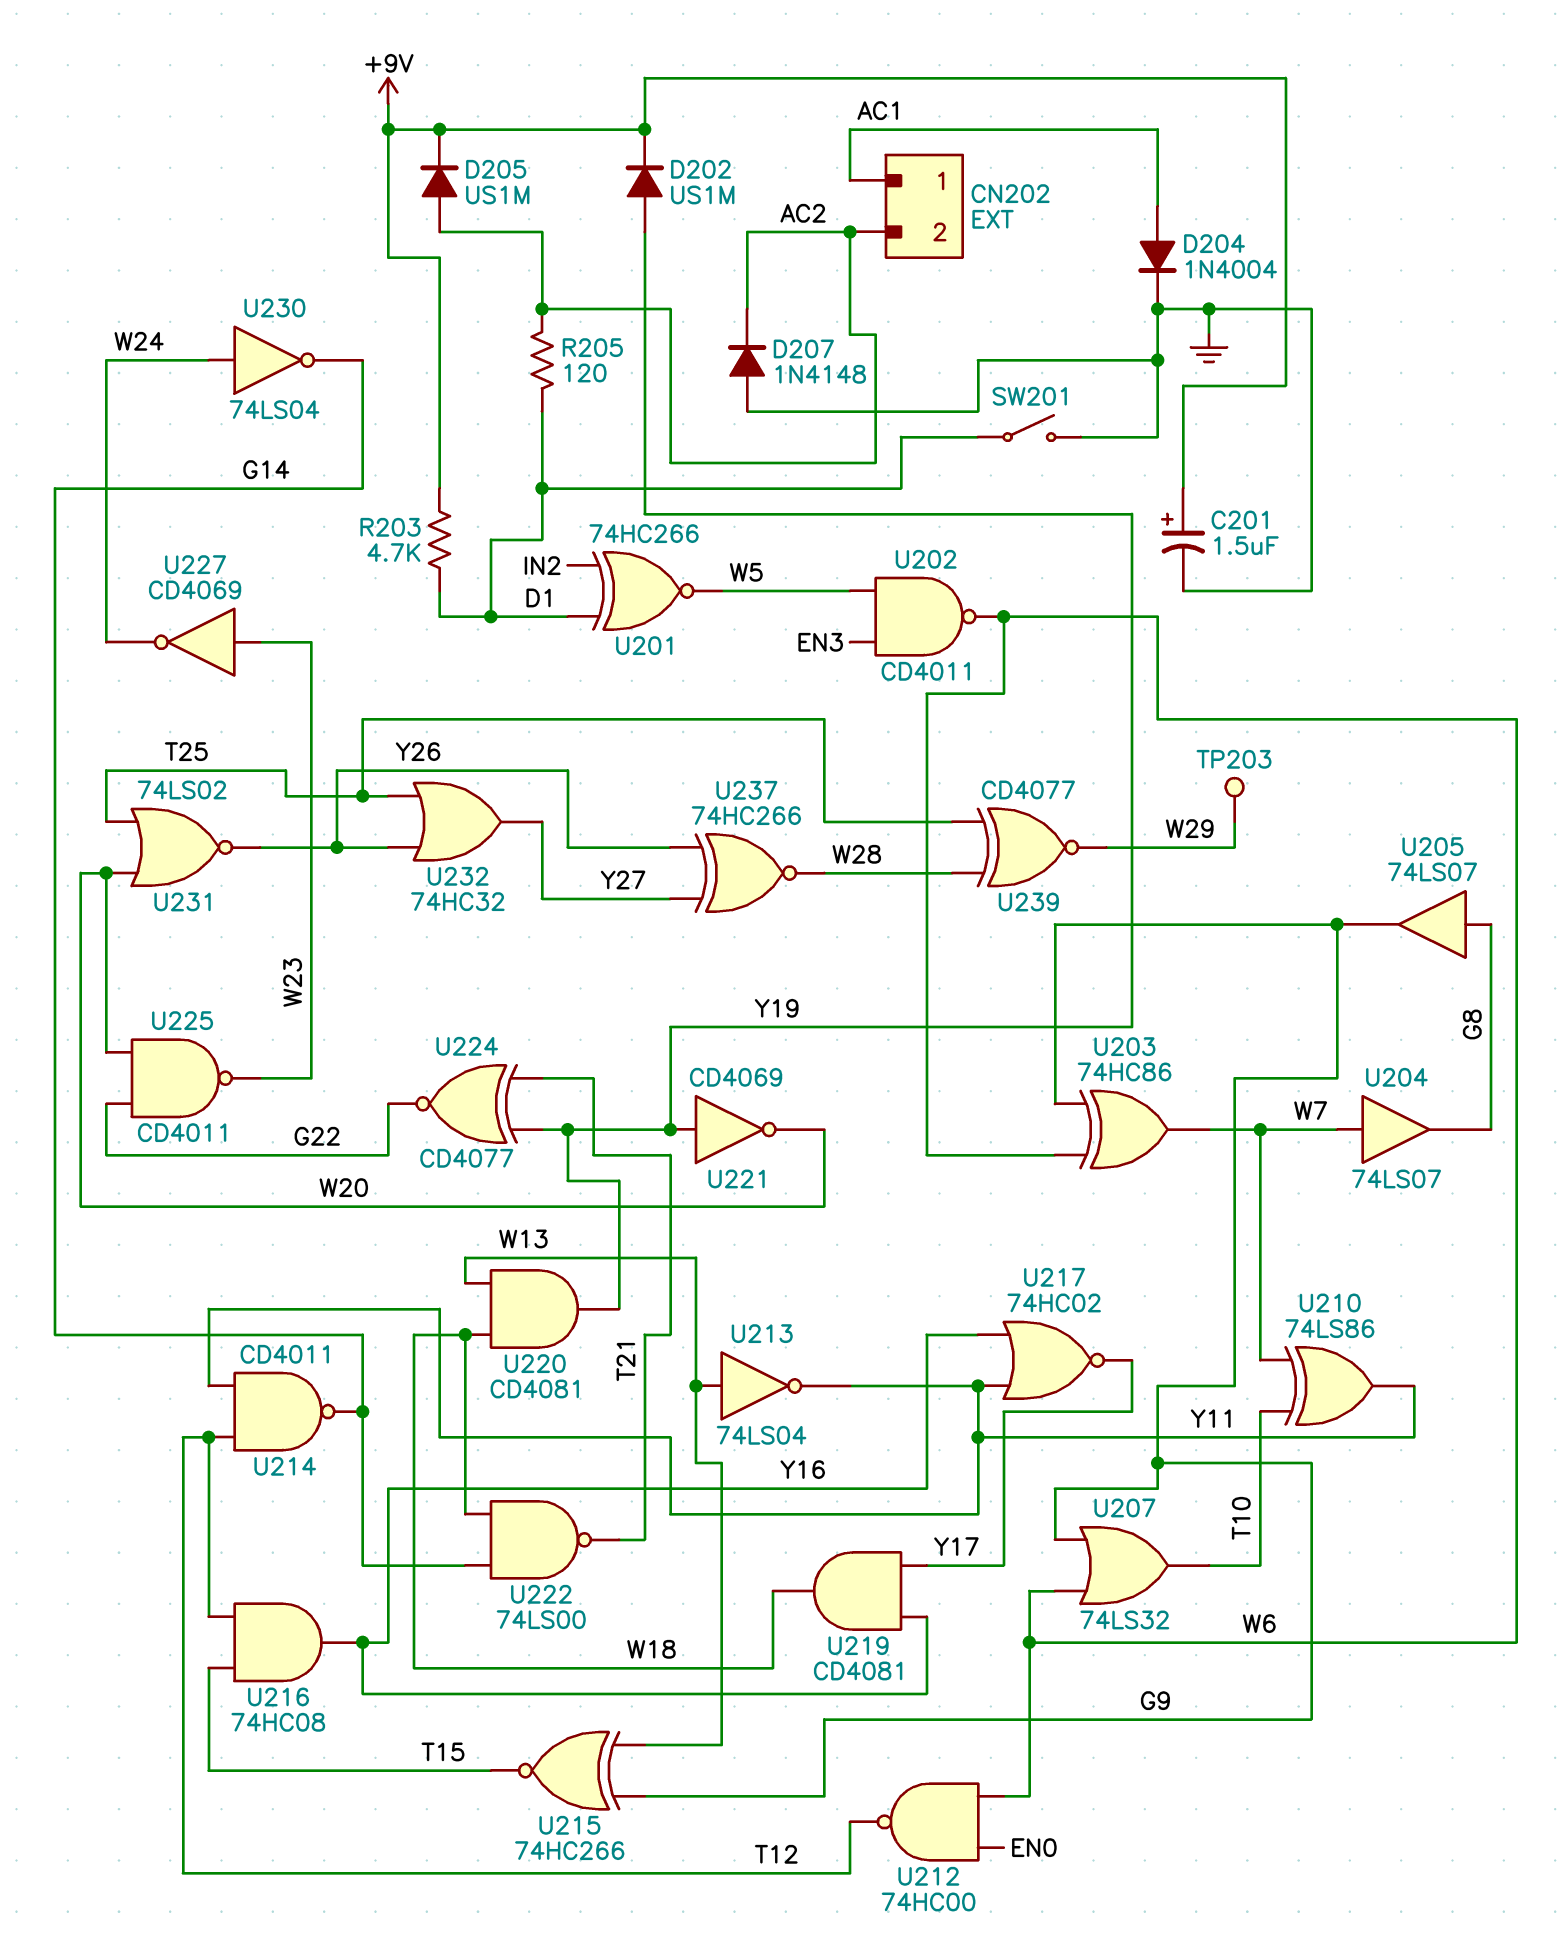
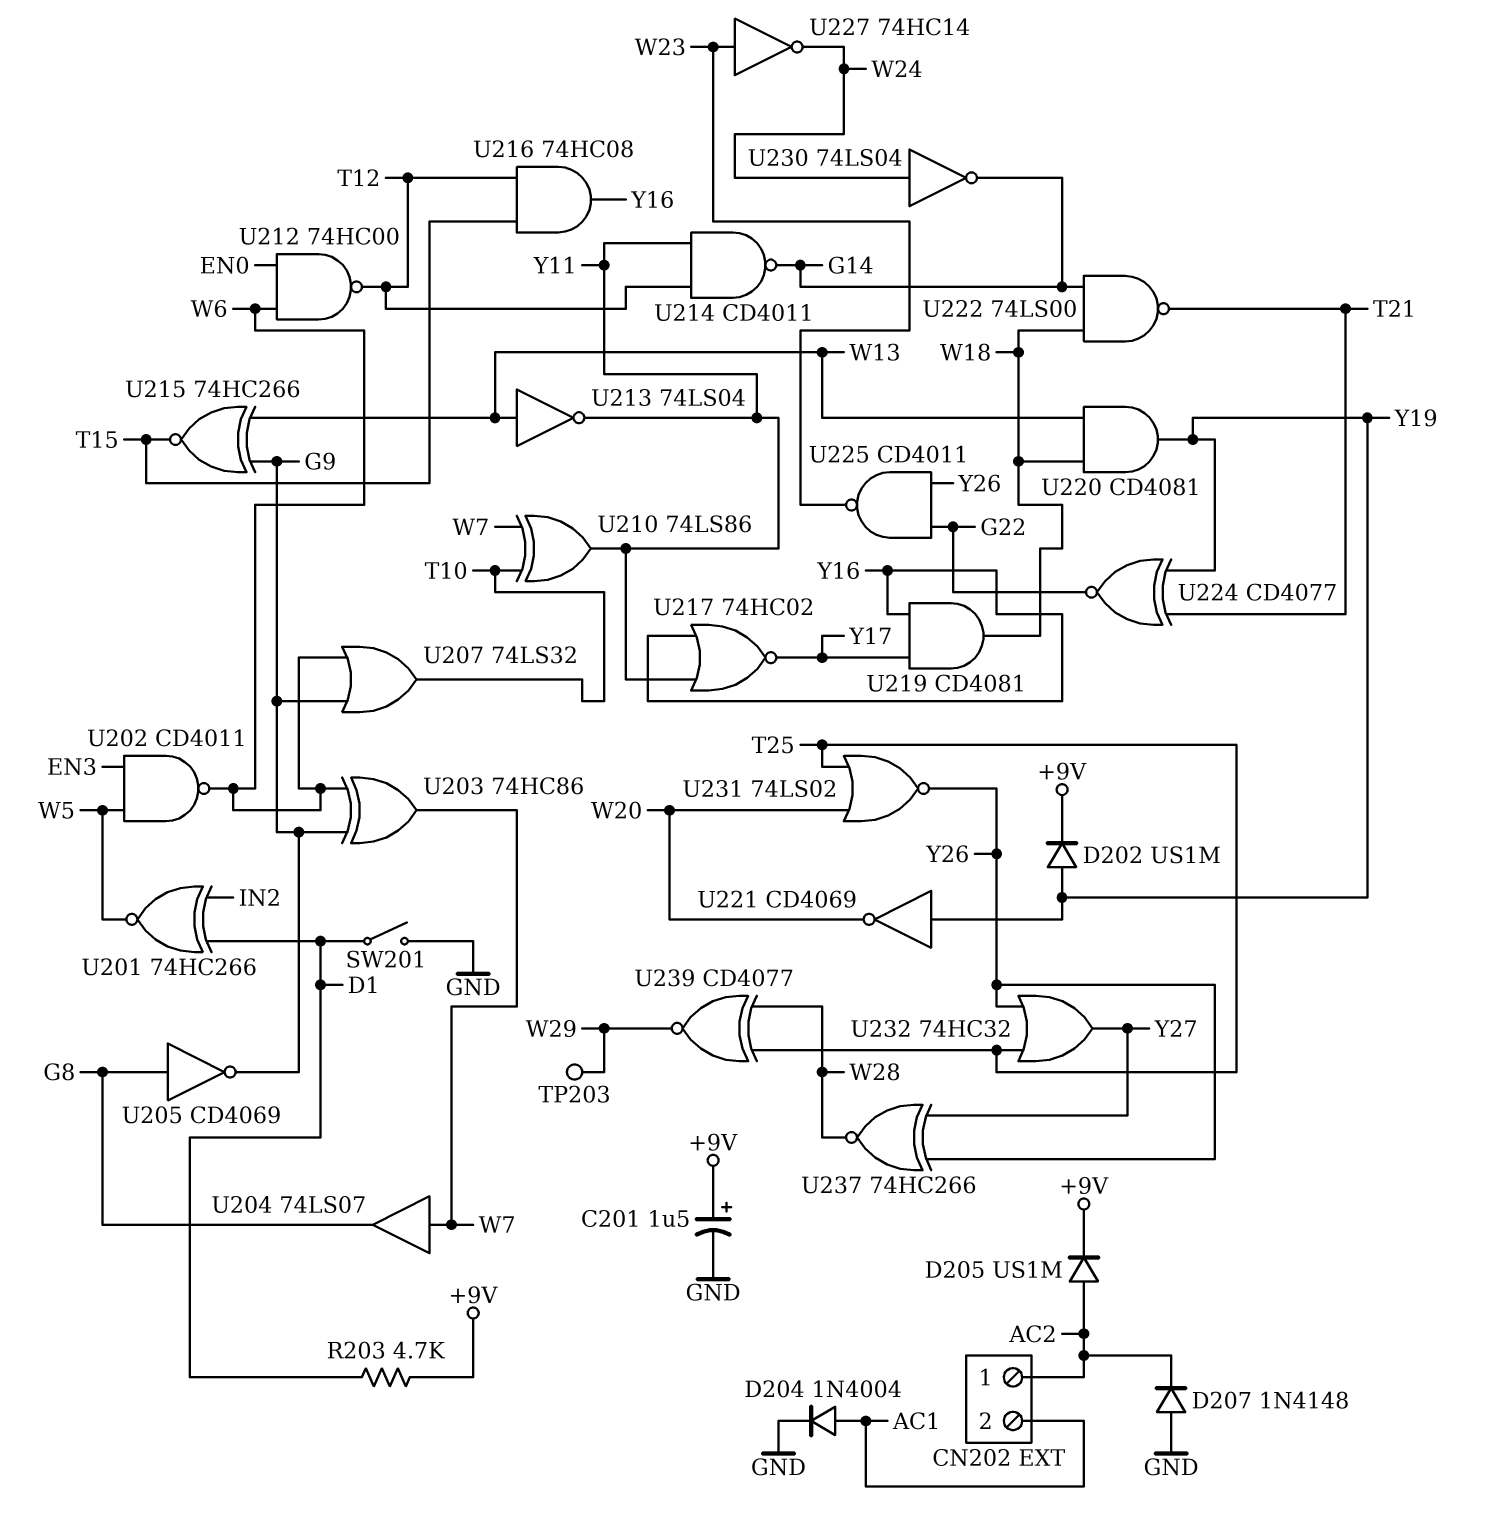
CN202 pin 1: AC1 -> AC2
CN202 pin 2: AC2 -> AC1
R205: 120 (AC2, D1) -> none
U205: buffer 74LS07 (in G8, out G9) -> NOT CD4069 (in G8, out G9)
U225: NAND CD4011 (in G22, in W20, out W23) -> NAND CD4011 (in G22, in Y26, out W23)
U227: NOT CD4069 (in W23, out W24) -> NOT 74HC14 (in W23, out W24)

